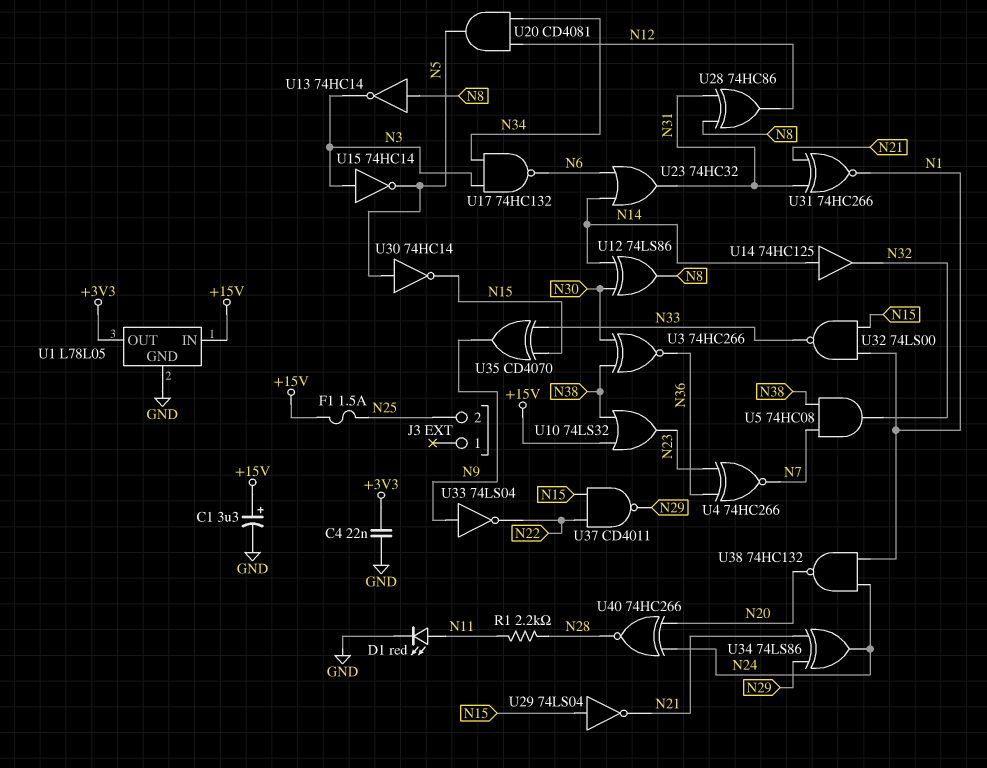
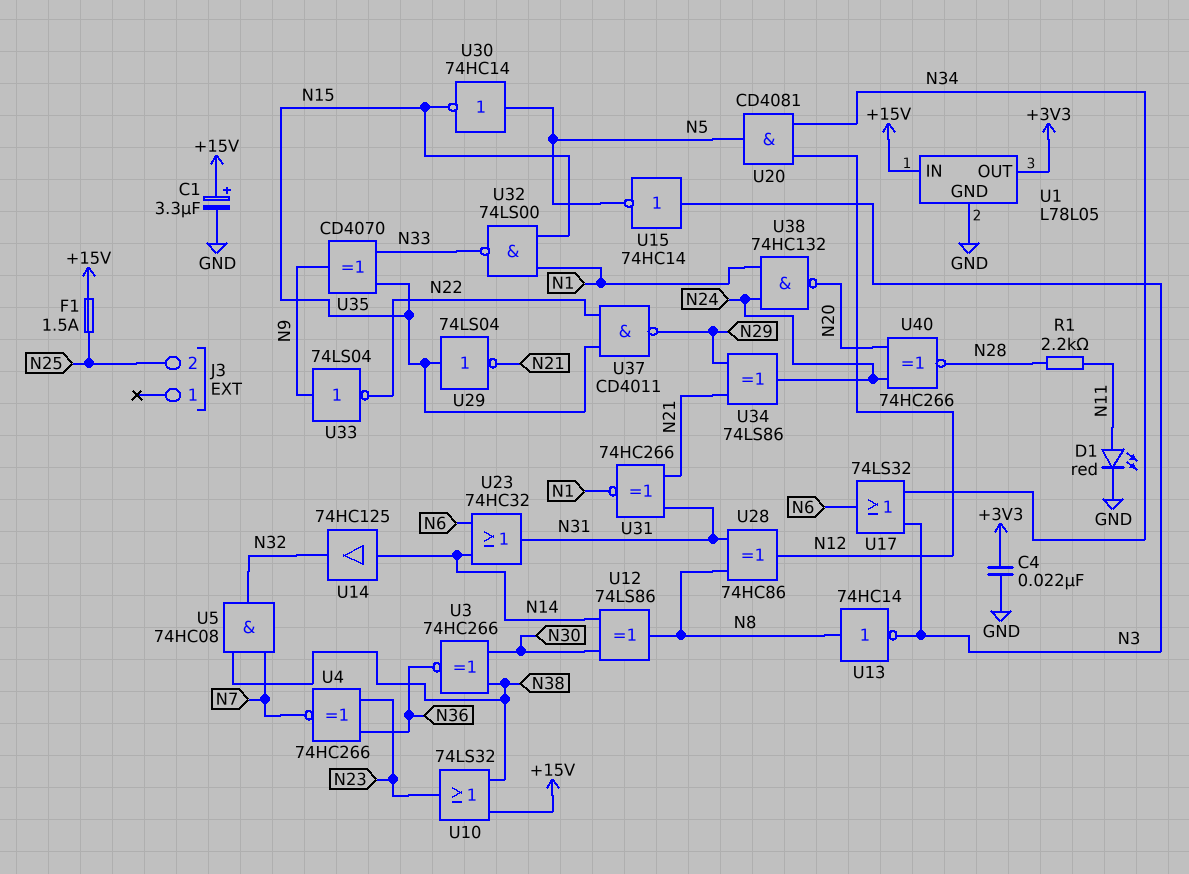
U17: NAND 74HC132 (in N3, in N34, out N6) -> OR 74LS32 (in N3, in N34, out N6)

